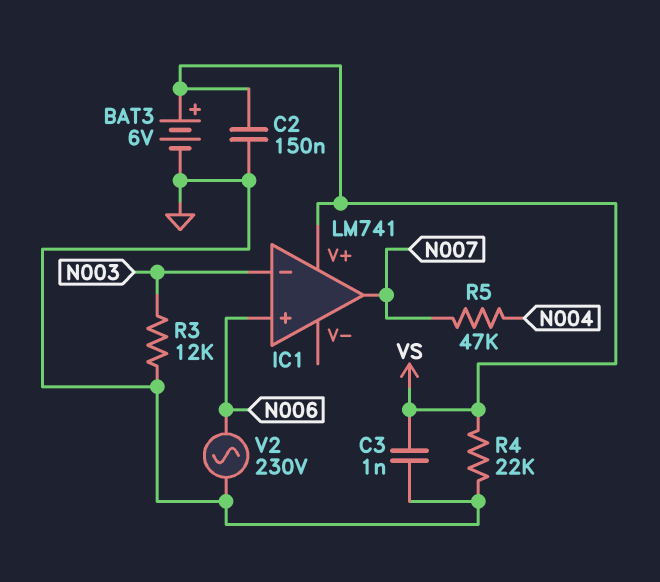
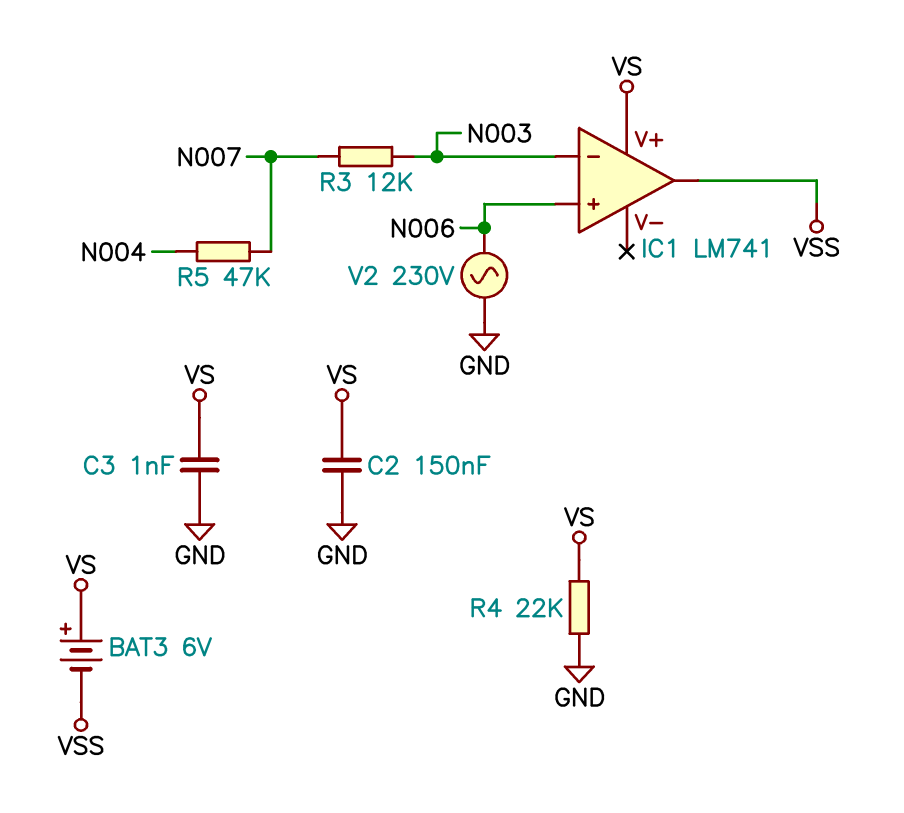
BAT3: 6V (plus VS, minus GND) -> 6V (plus VS, minus VSS)
IC1 pin out: N007 -> VSS
R3: 12k (GND, N003) -> 12k (N003, N007)

